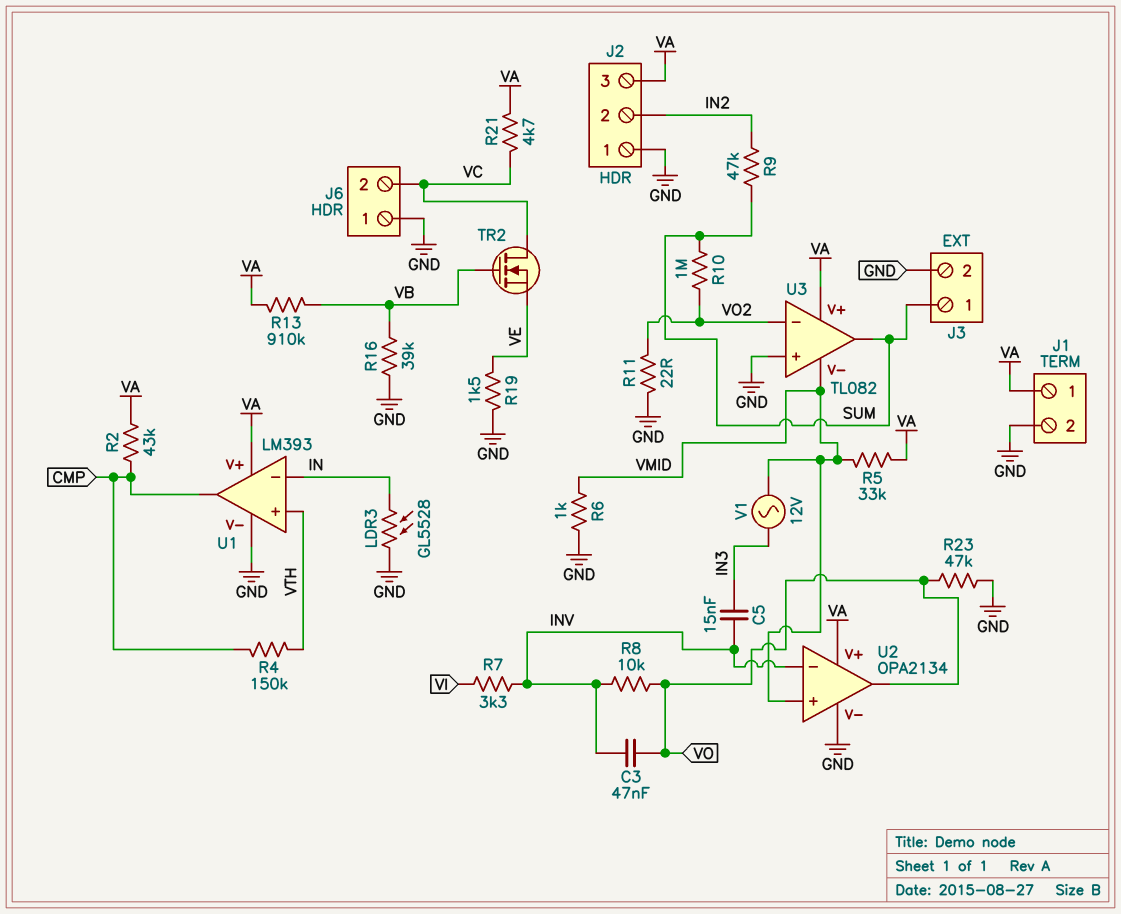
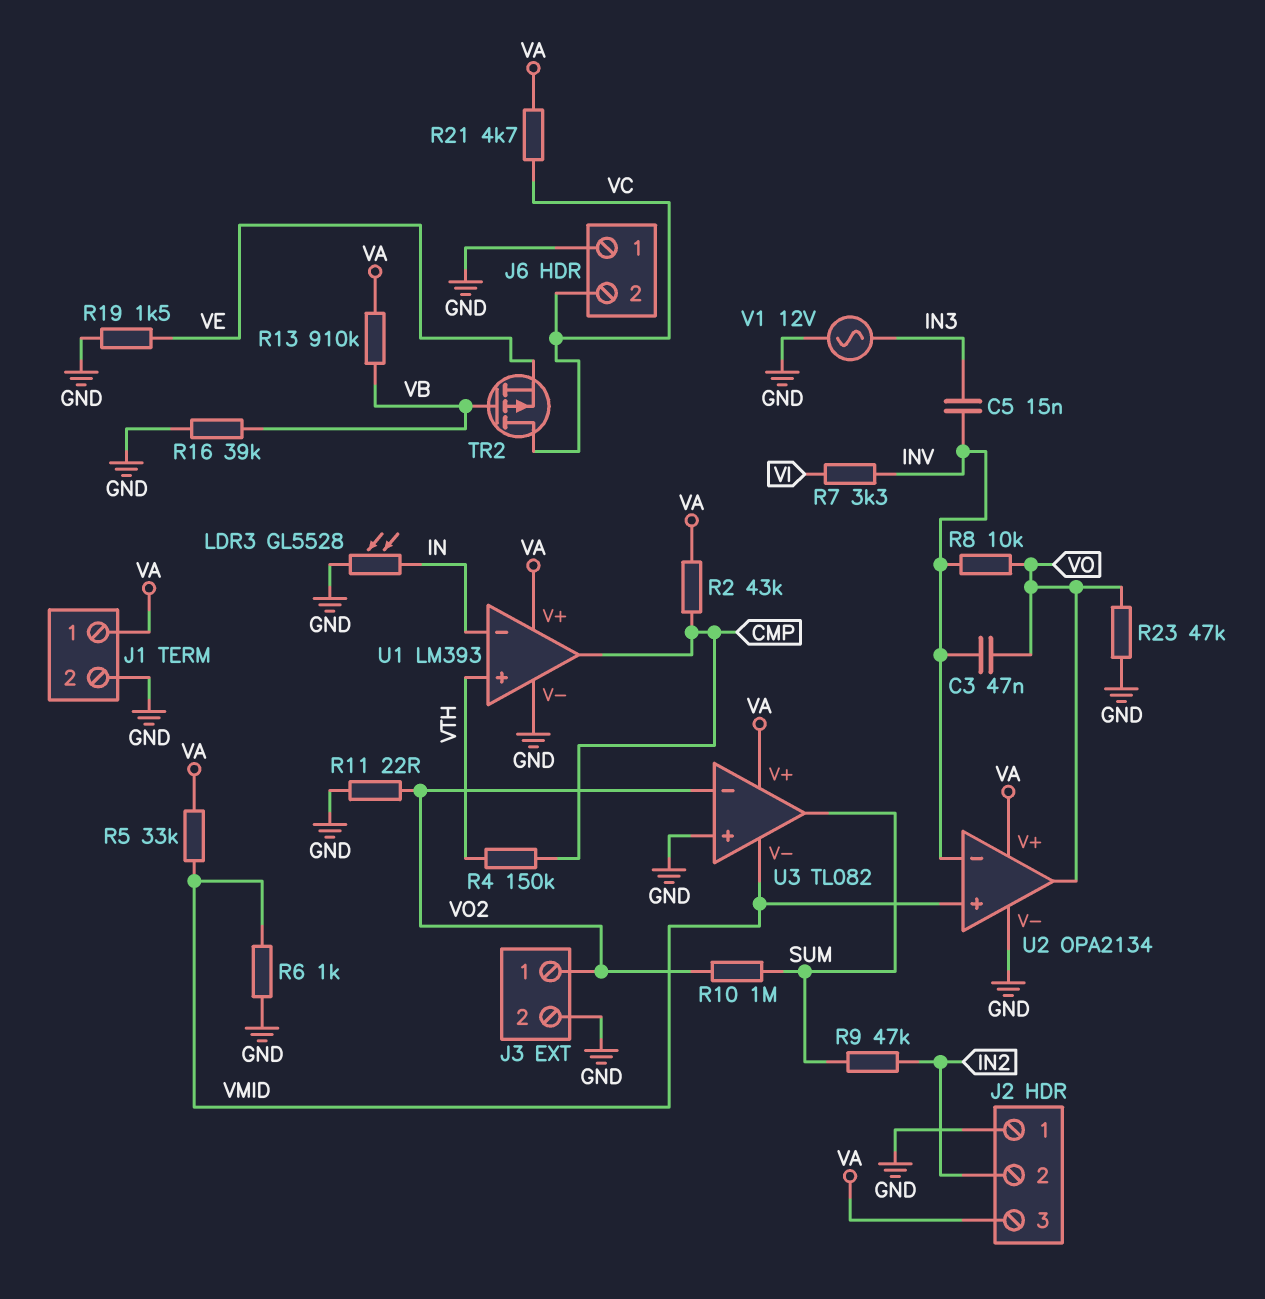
J3 pin 1: SUM -> VO2
TR2: NMOS (G VB, D VC, S VE) -> PMOS (G VB, D VC, S VE)
V1: AC 12V (IN3, VMID) -> AC 12V (GND, IN3)

